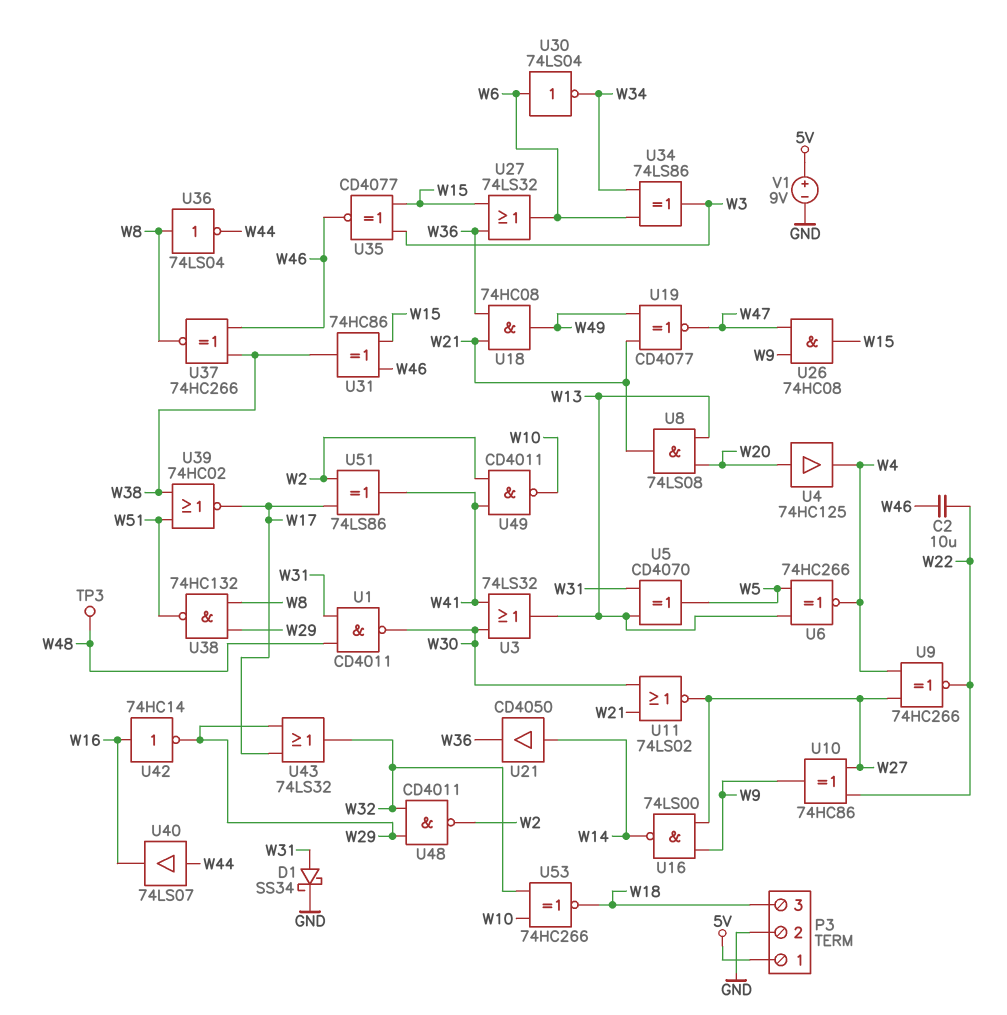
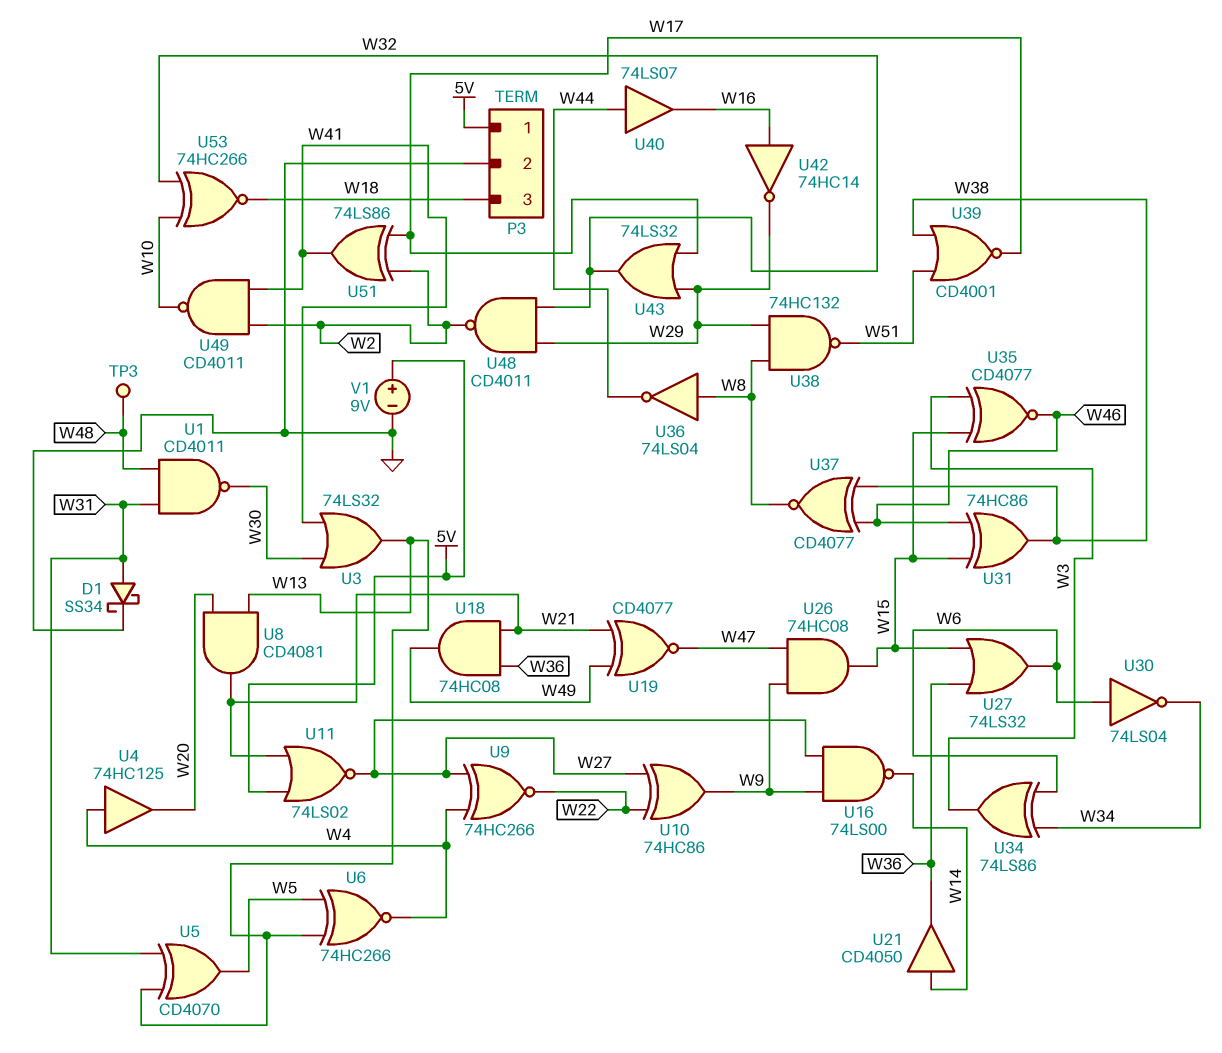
C2: 10uF (W22, W46) -> none
U4: buffer 74HC125 (in W20, out W4) -> buffer 74HC125 (in W4, out W20)
U8: AND 74LS08 (in W13, in W20, out W21) -> AND CD4081 (in W13, in W20, out W21)
U11: NOR 74LS02 (in W21, in W30, out W27) -> NOR 74LS02 (in 5V, in W21, out W27)
U37: XNOR 74HC266 (in W38, in W46, out W8) -> XNOR CD4077 (in W38, in W46, out W8)
U39: NOR 74HC02 (in W38, in W51, out W17) -> NOR CD4001 (in W38, in W51, out W17)

